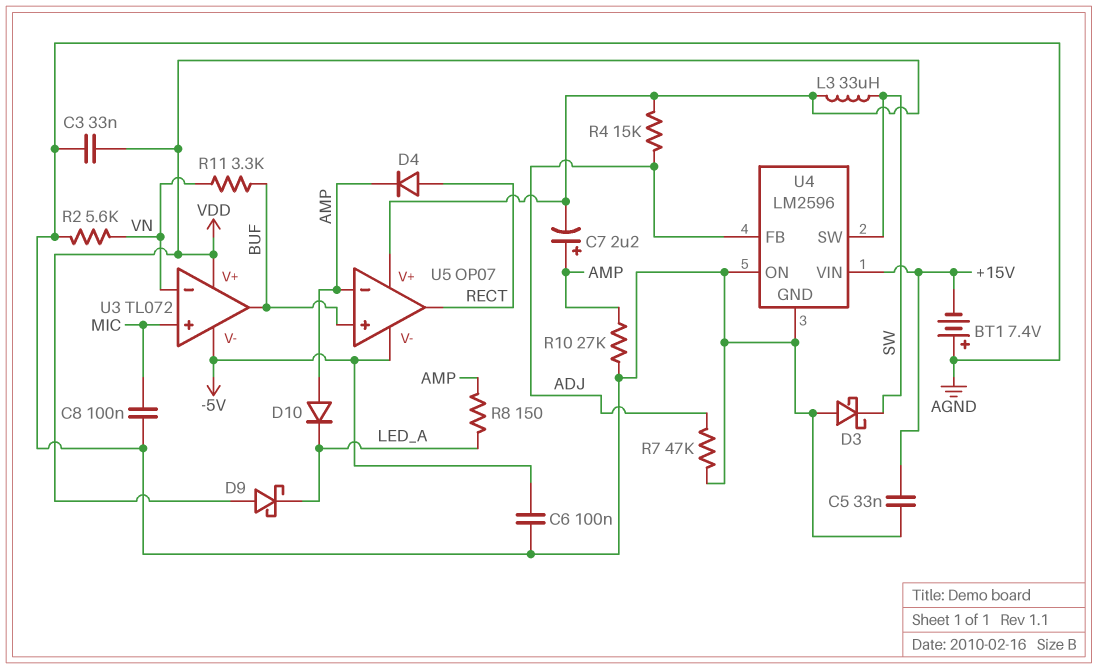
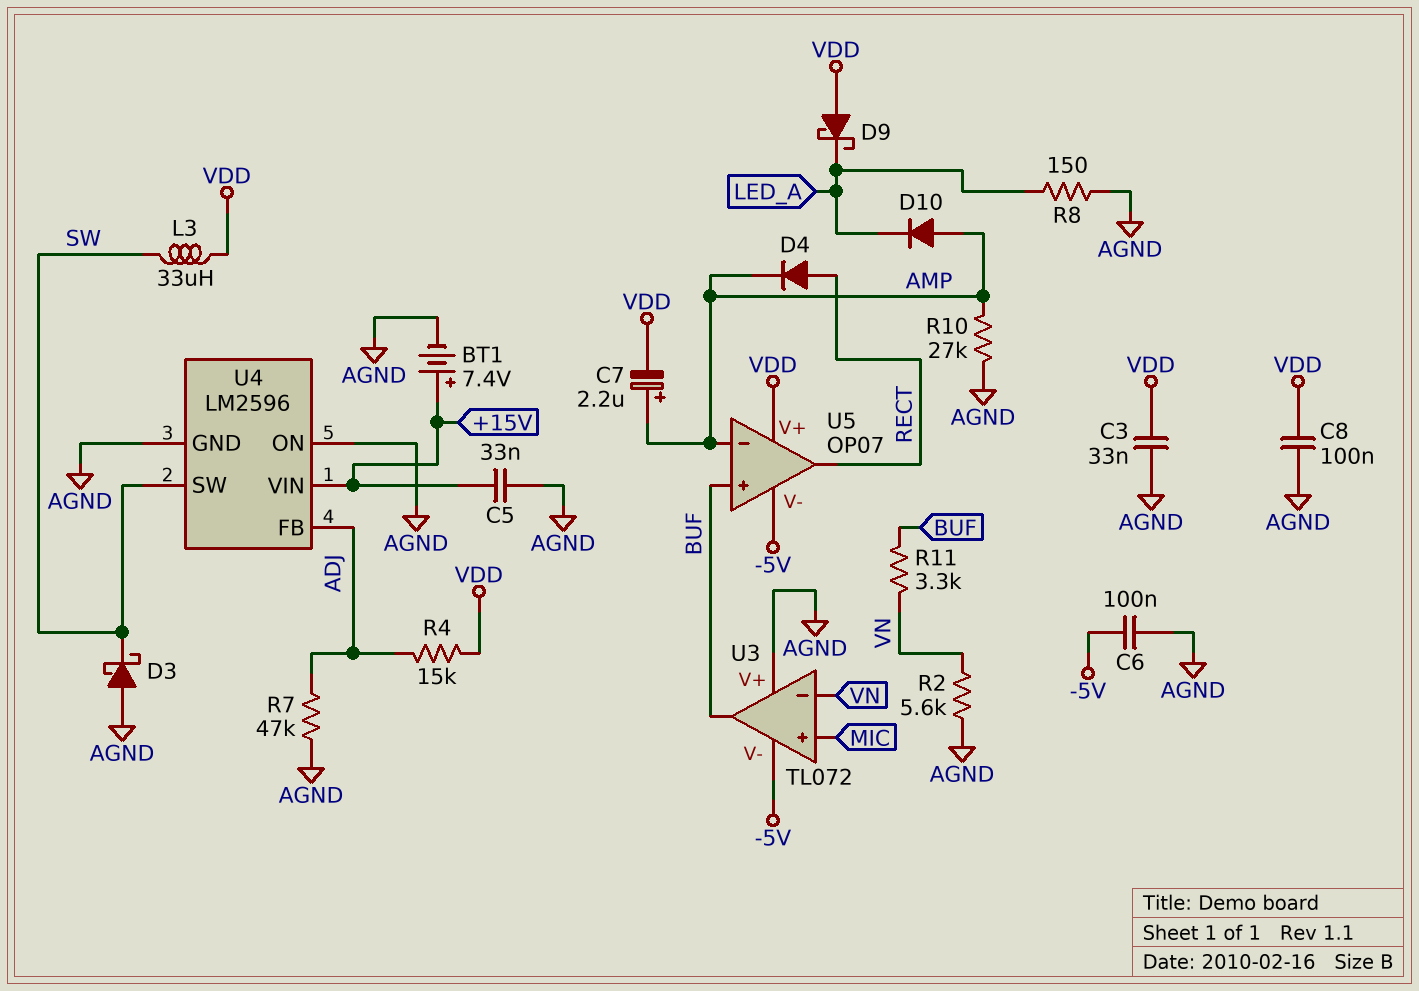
BT1: 7.4V (plus AGND, minus +15V) -> 7.4V (plus +15V, minus AGND)
C8: 100nF (AGND, MIC) -> 100nF (AGND, VDD)
R8: 150 (AMP, LED_A) -> 150 (AGND, LED_A)
U3 pin V+: VDD -> AGND

